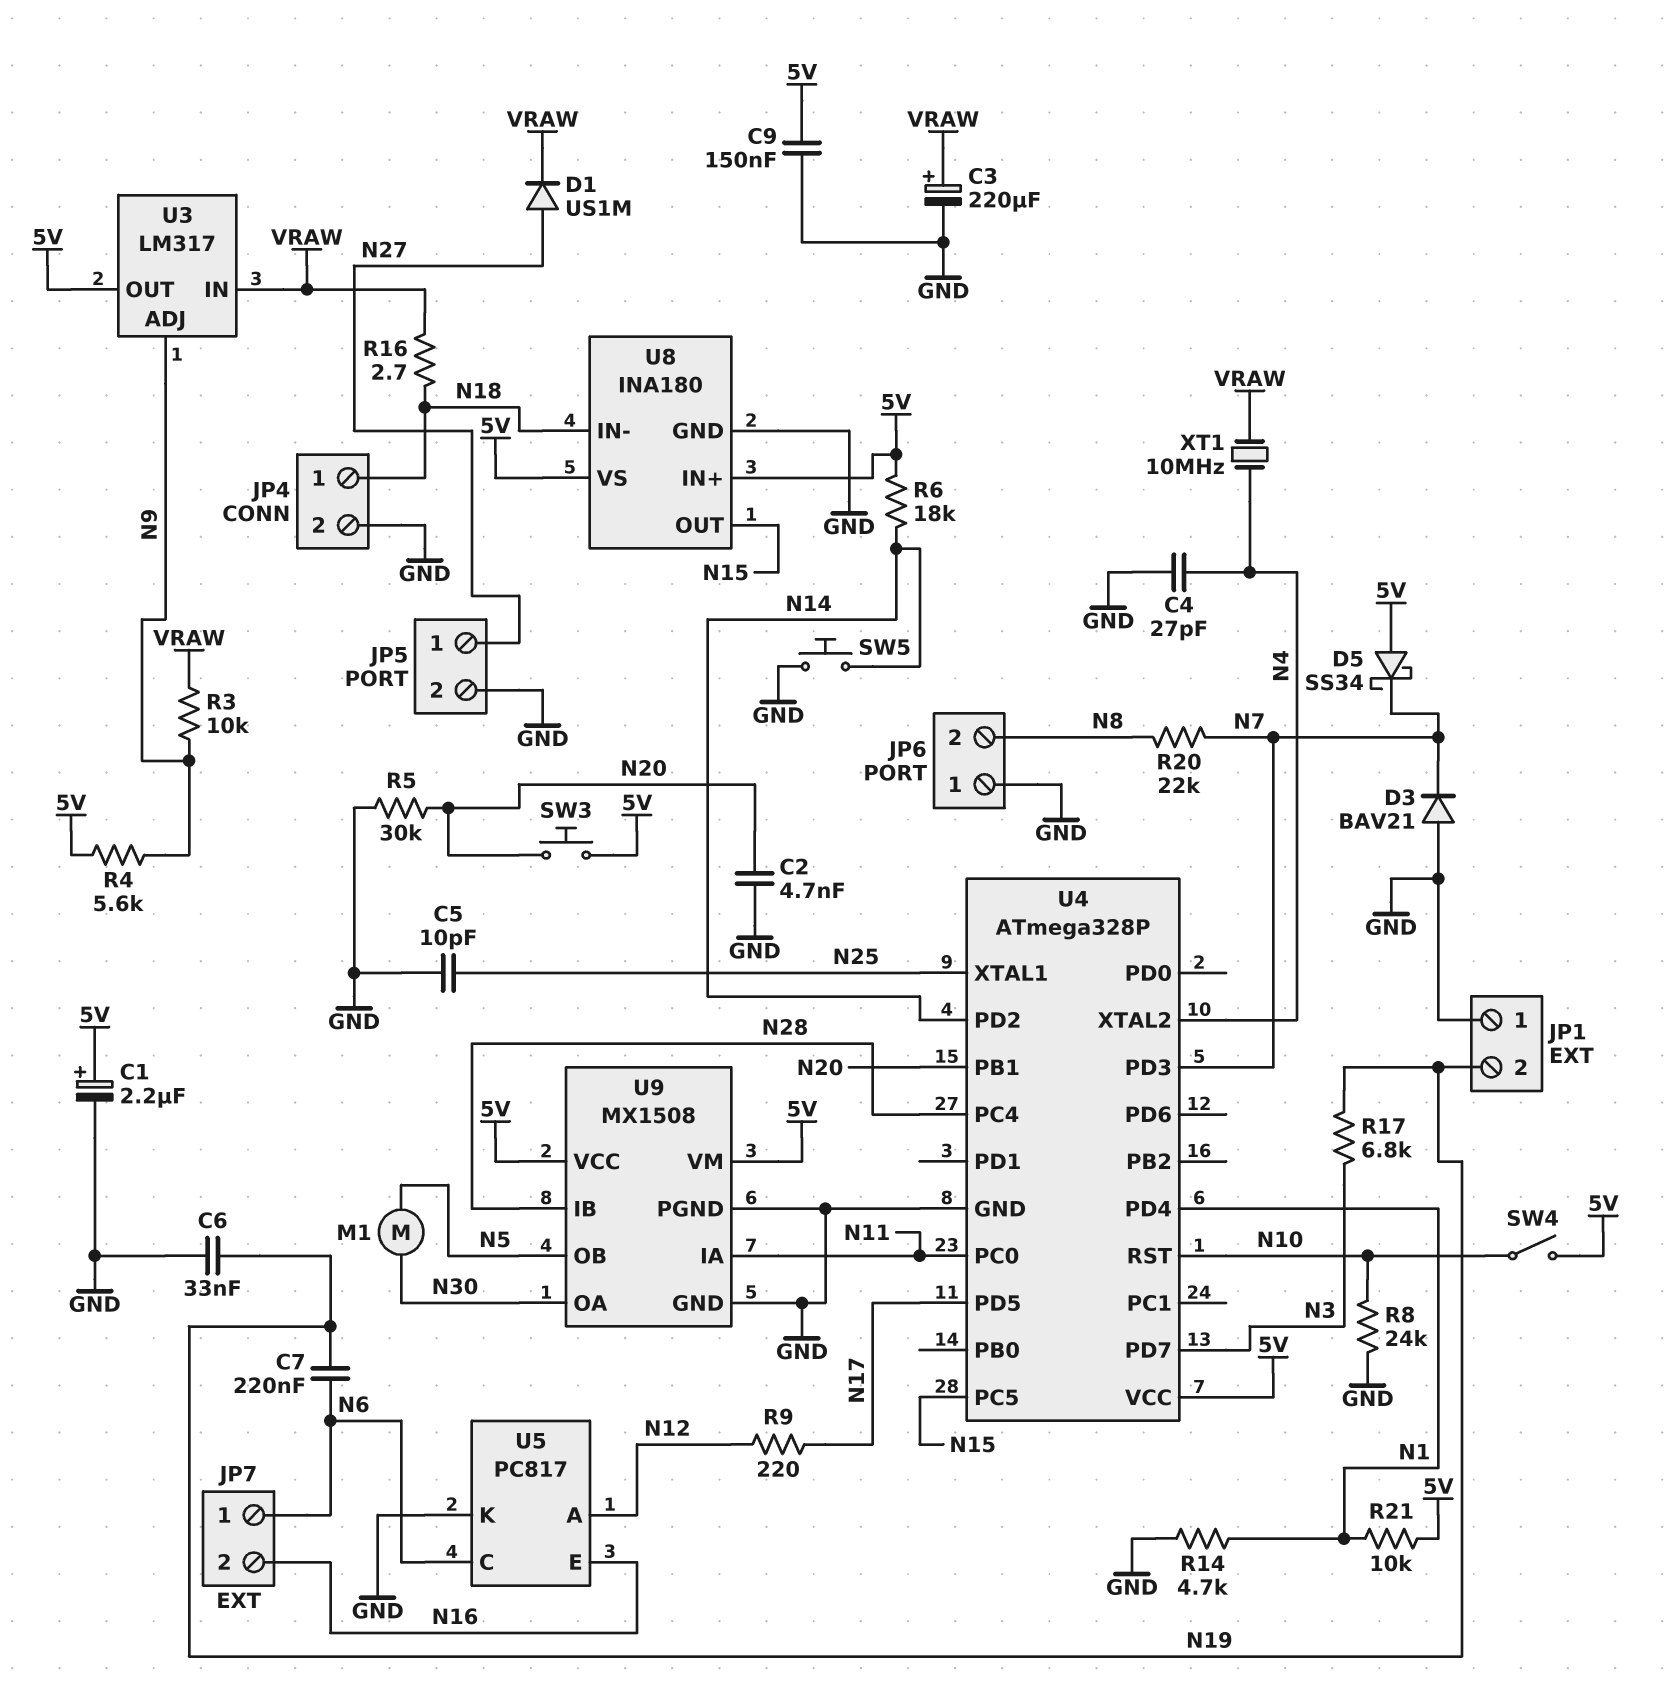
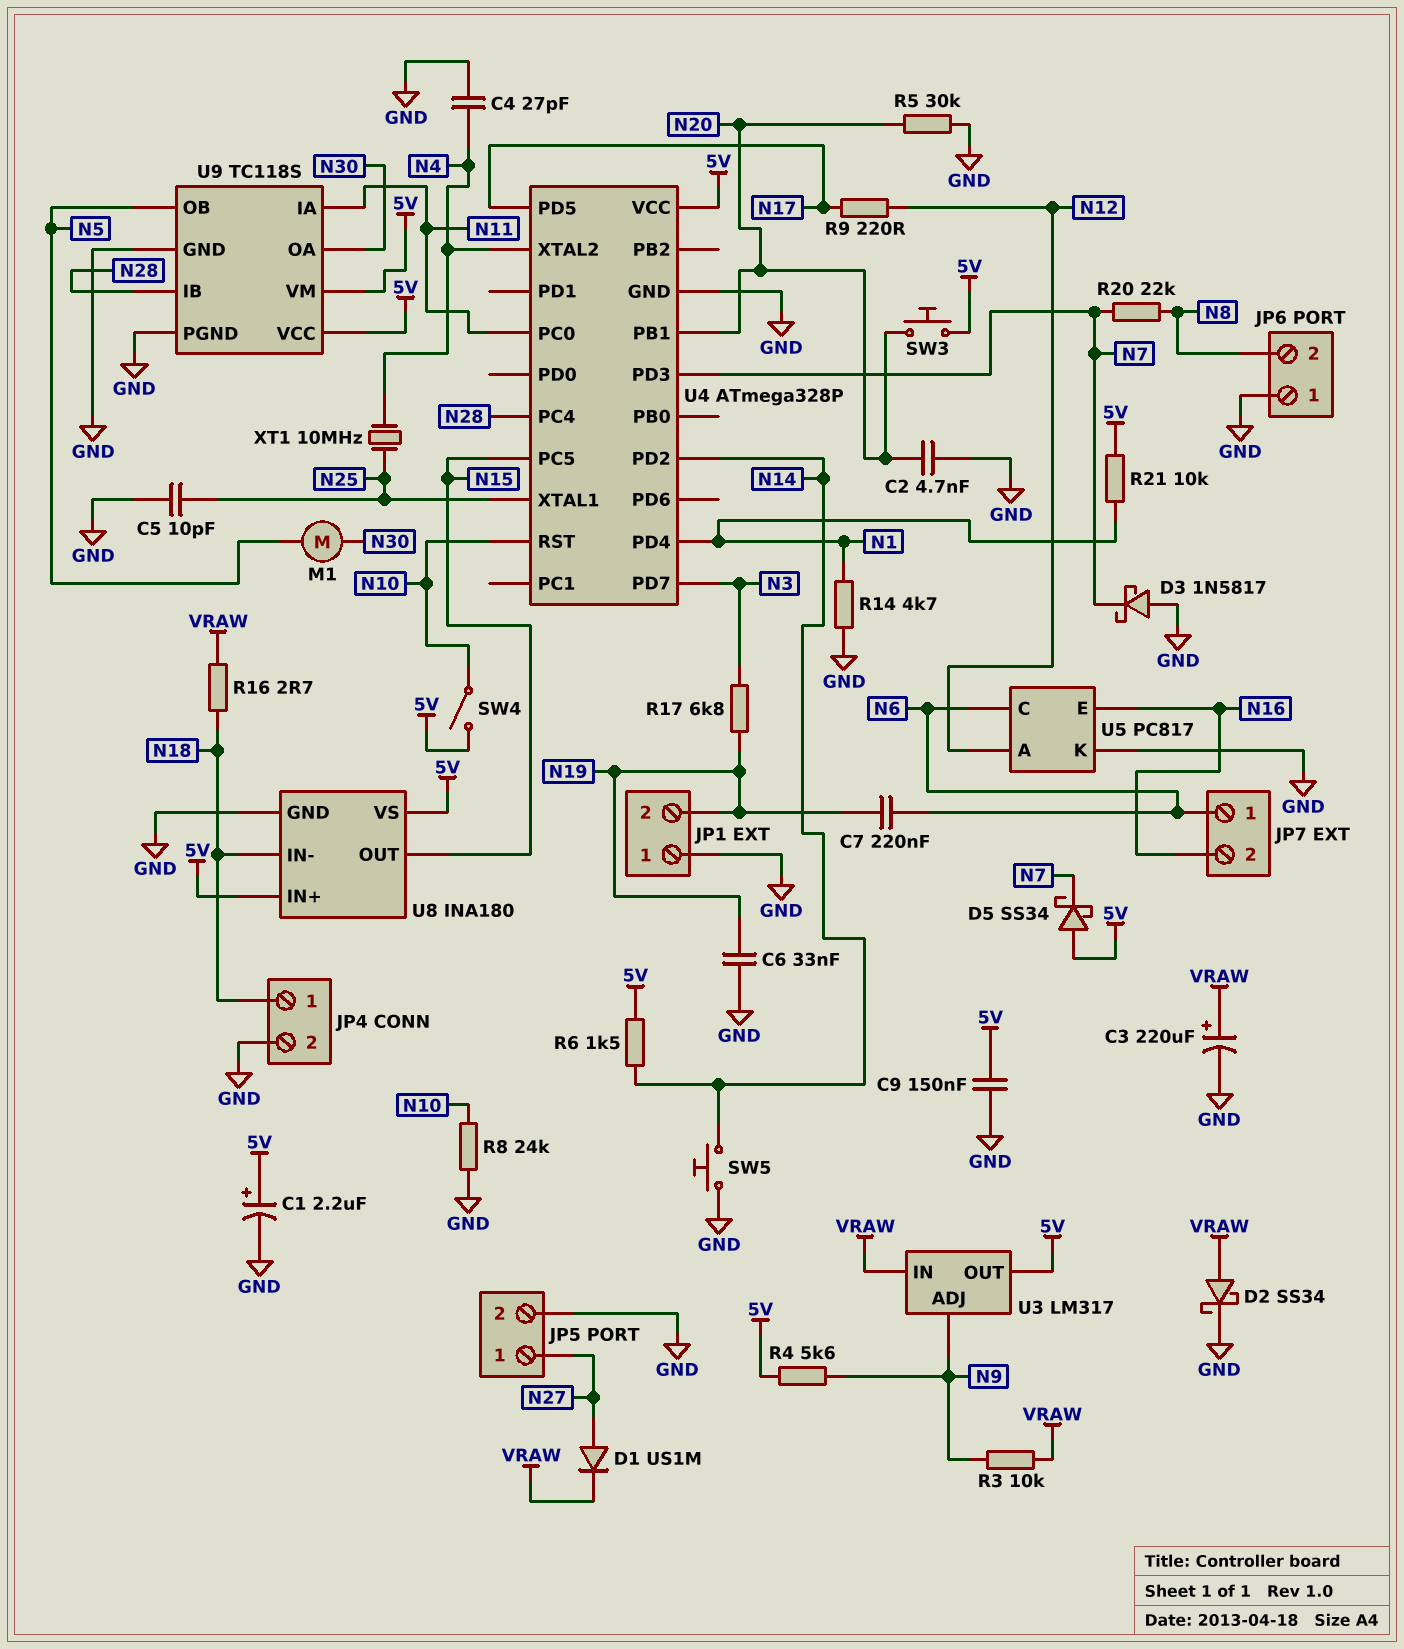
D2: none -> schottky SS34 (A VRAW, K GND)
D3: diode BAV21 (A GND, K N7) -> schottky 1N5817 (A GND, K N7)
R6: 18k (5V, N14) -> 1.5k (5V, N14)
U9: MX1508 -> TC118S
XT1: 10MHz (N4, VRAW) -> 10MHz (N4, N25)

